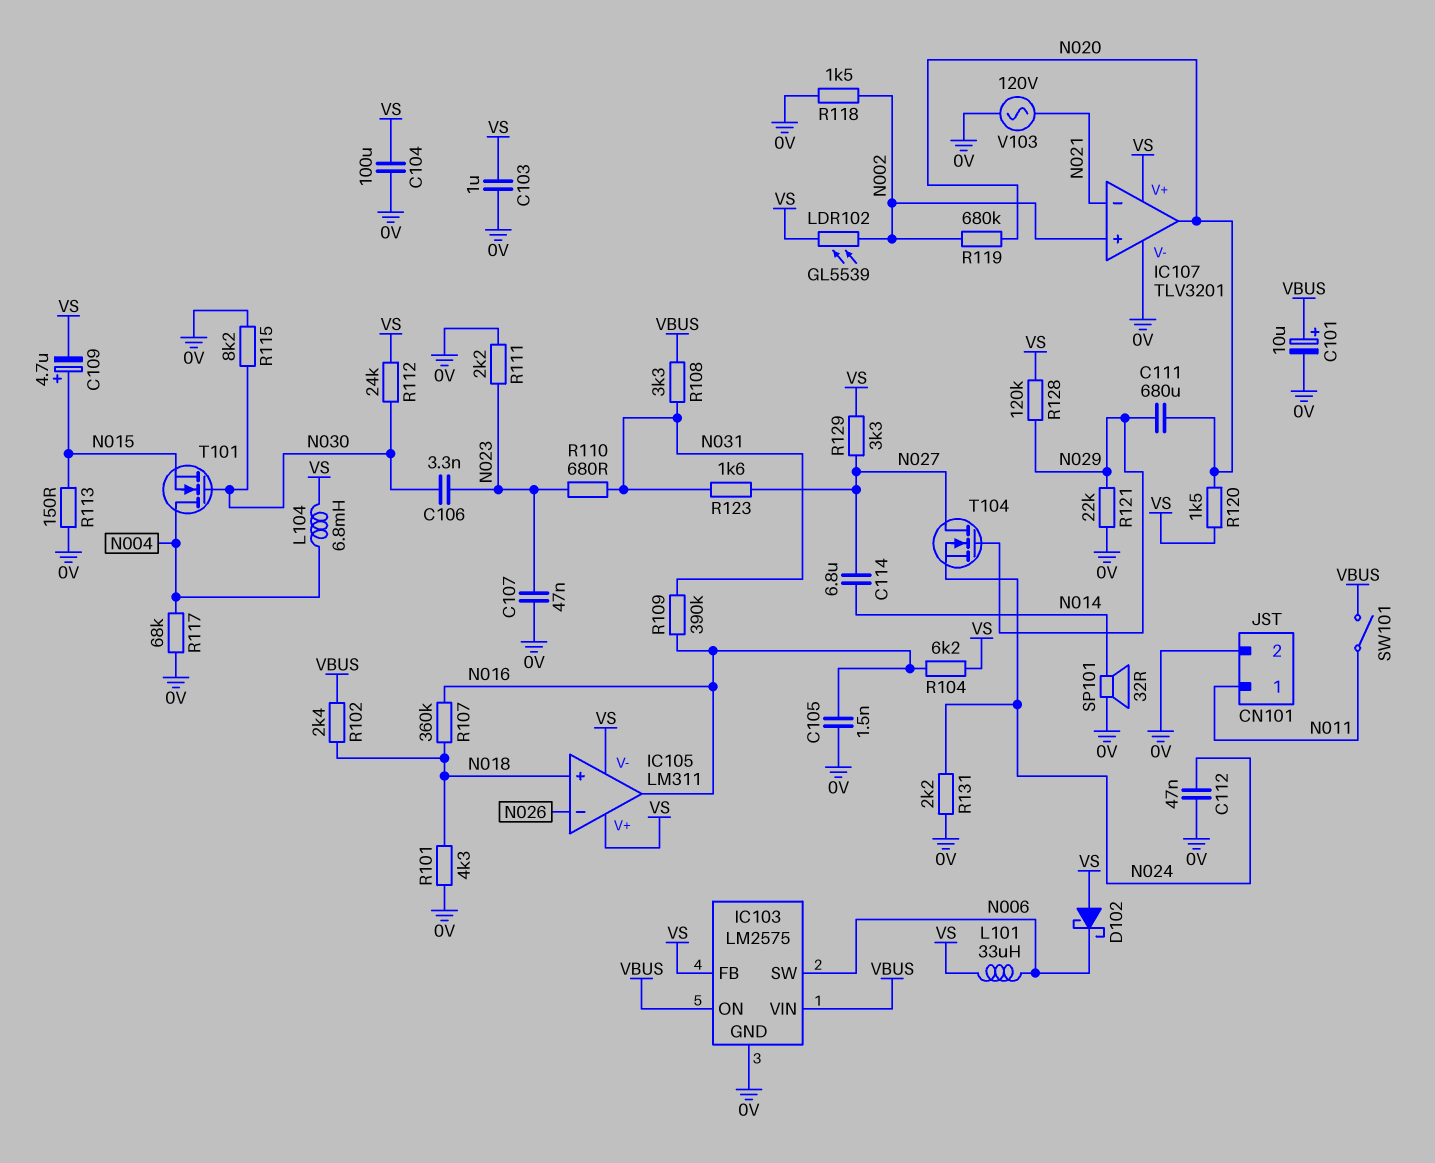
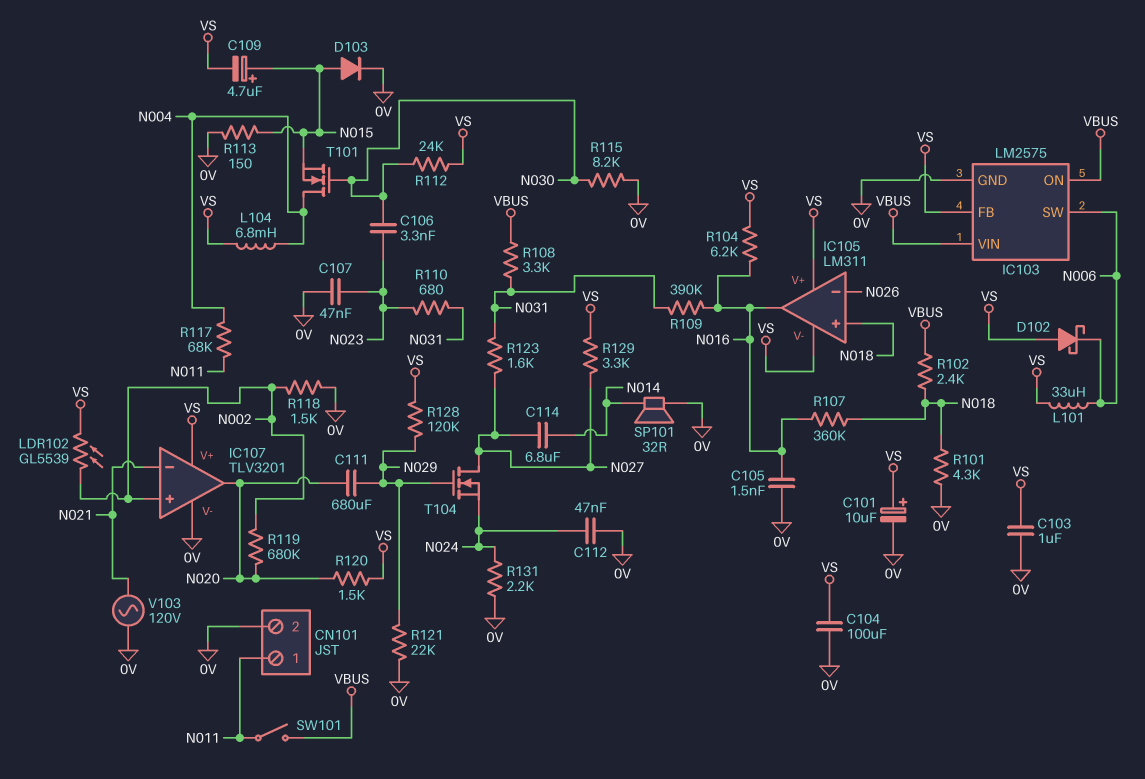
C101: 10uF (plus VBUS, minus 0V) -> 10uF (plus VS, minus 0V)
D103: none -> diode (A N015, K 0V)
R111: 2.2k (0V, N023) -> none
R117: 68k (0V, N004) -> 68k (N004, N011)

